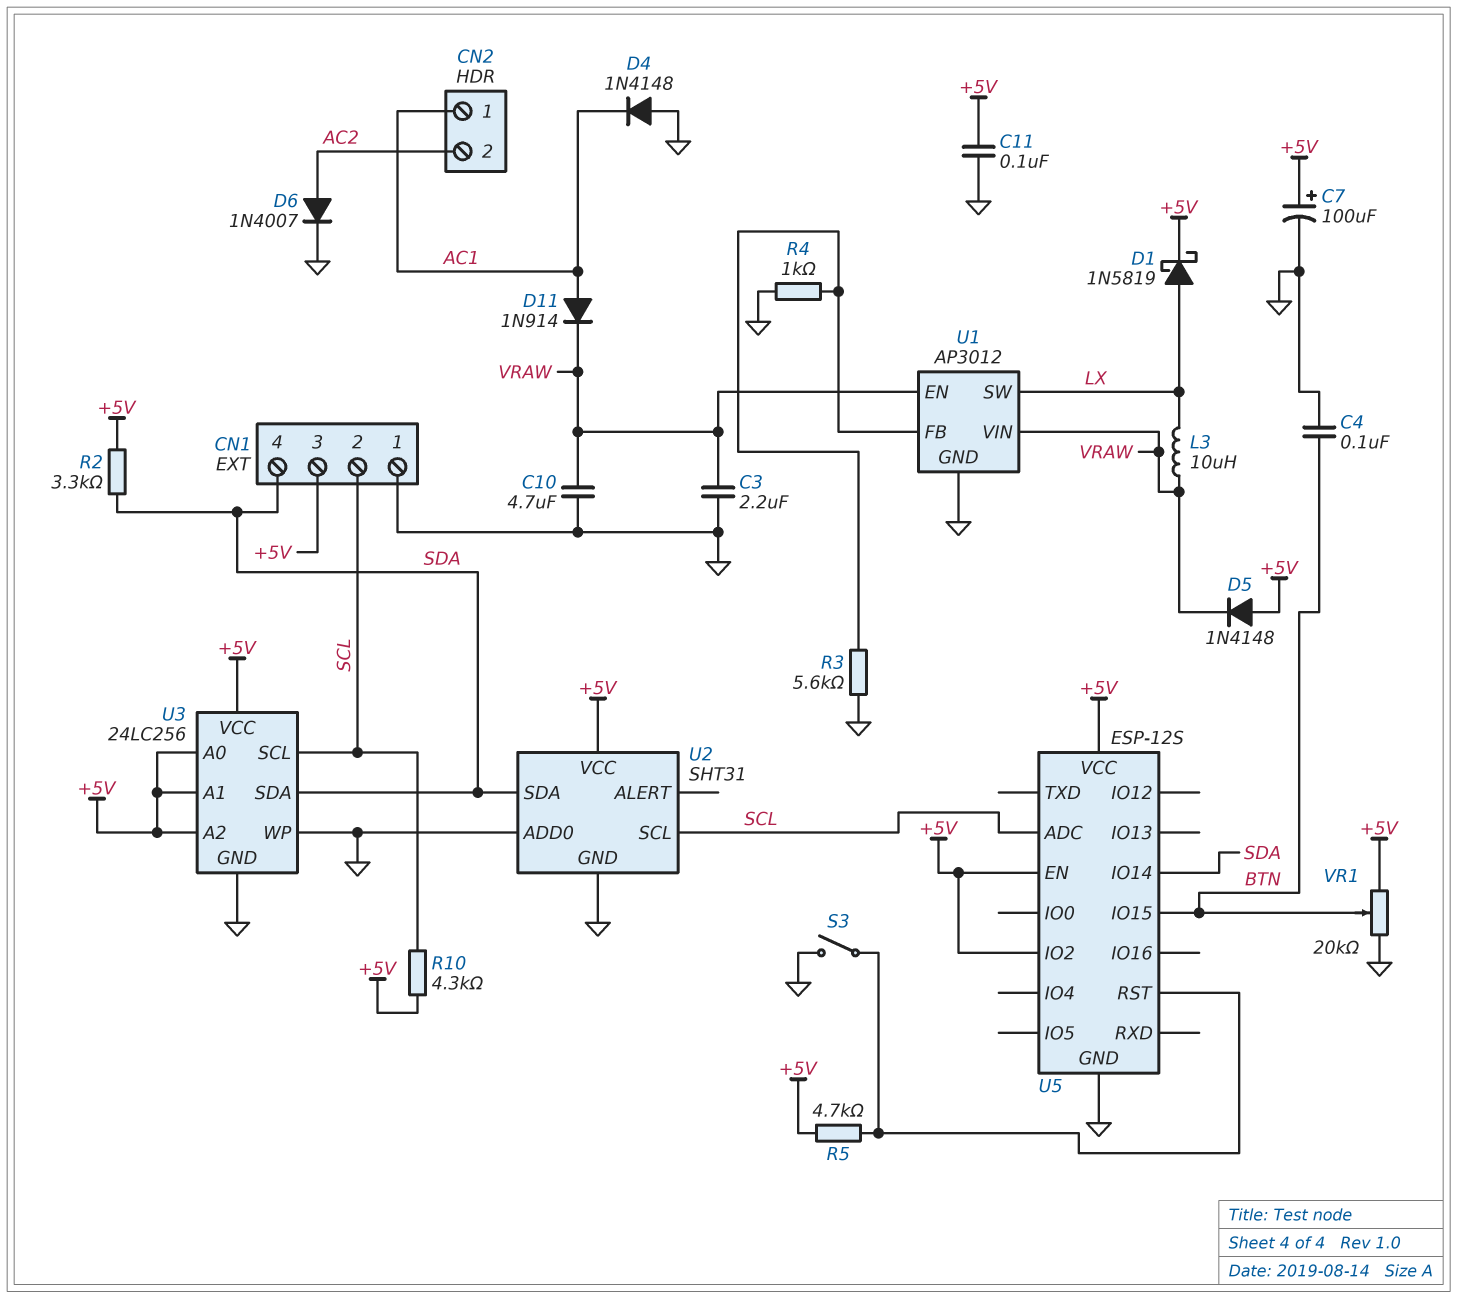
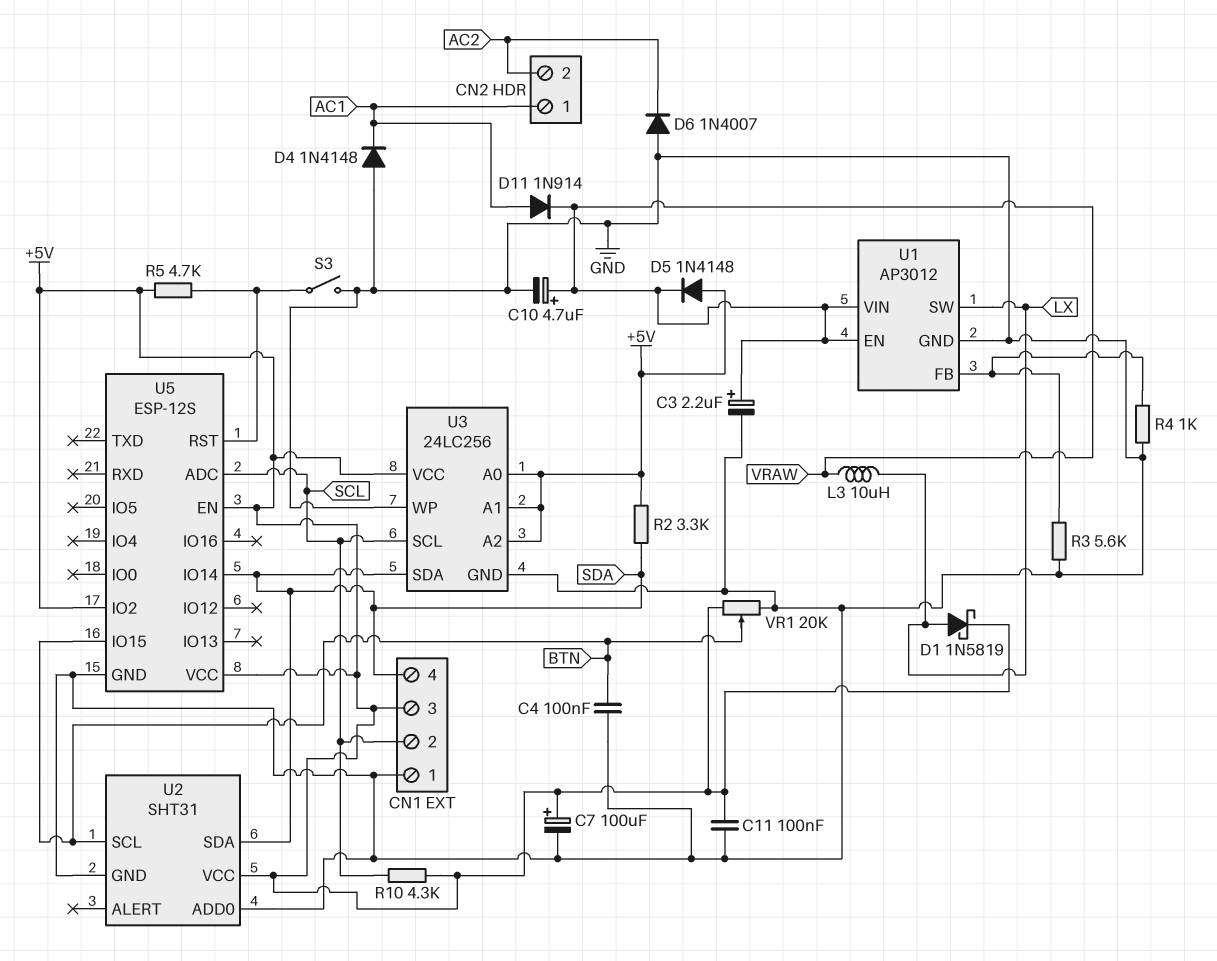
C3: 2.2uF (GND, VRAW) -> 2.2uF (plus VRAW, minus GND)
C10: 4.7uF (GND, VRAW) -> 4.7uF (plus VRAW, minus GND)
D6: diode 1N4007 (A AC2, K GND) -> diode 1N4007 (A GND, K AC2)
U2 pin SCL: SCL -> BTN

